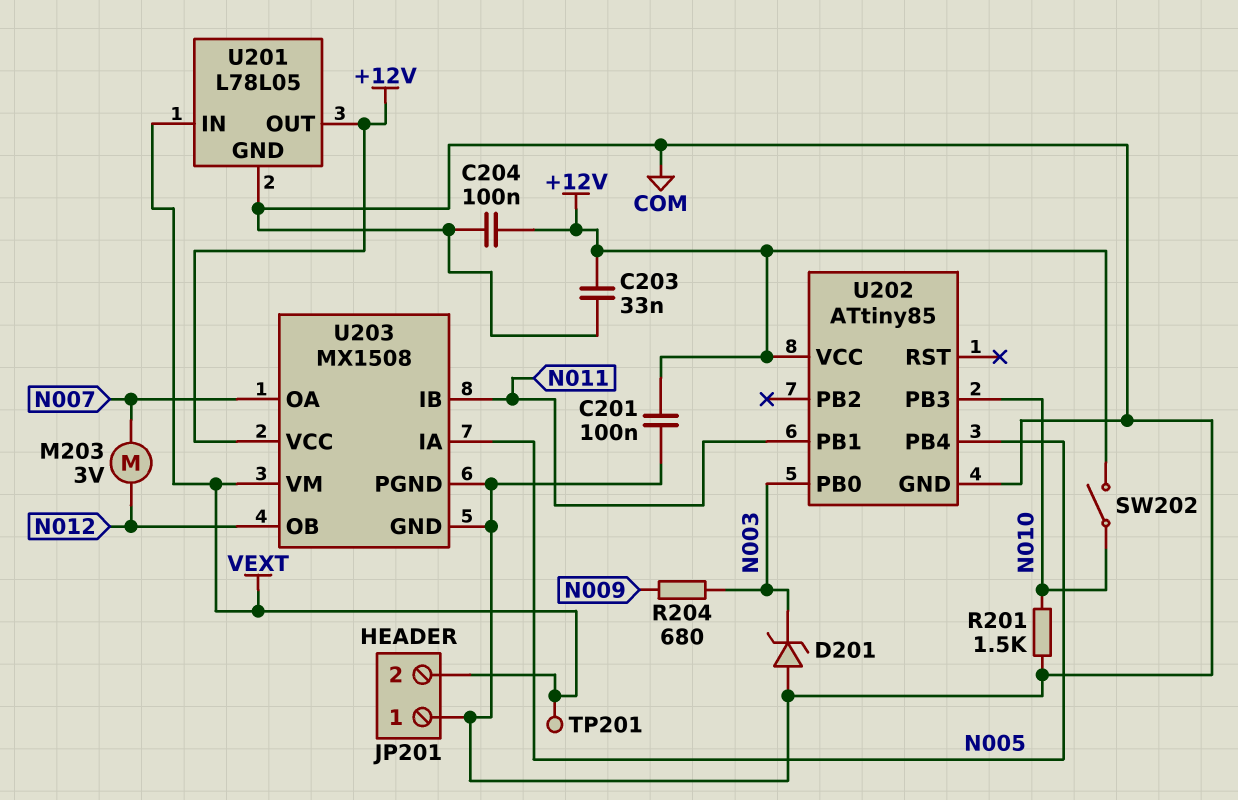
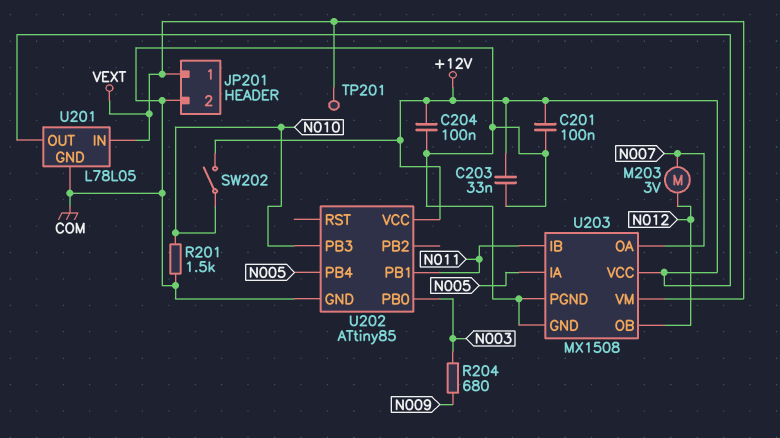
D201: zener (A COM, K N003) -> none
JP201 pin 1: COM -> VEXT
JP201 pin 2: VEXT -> COM

